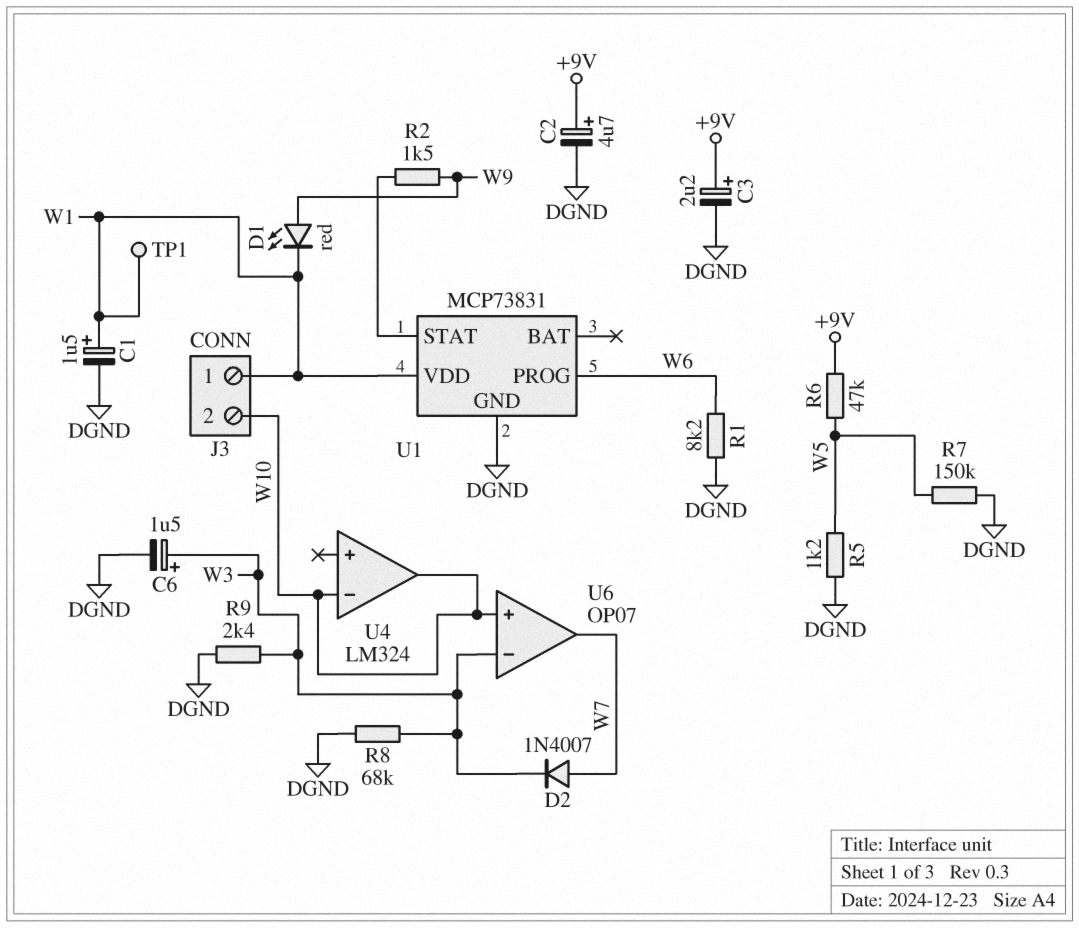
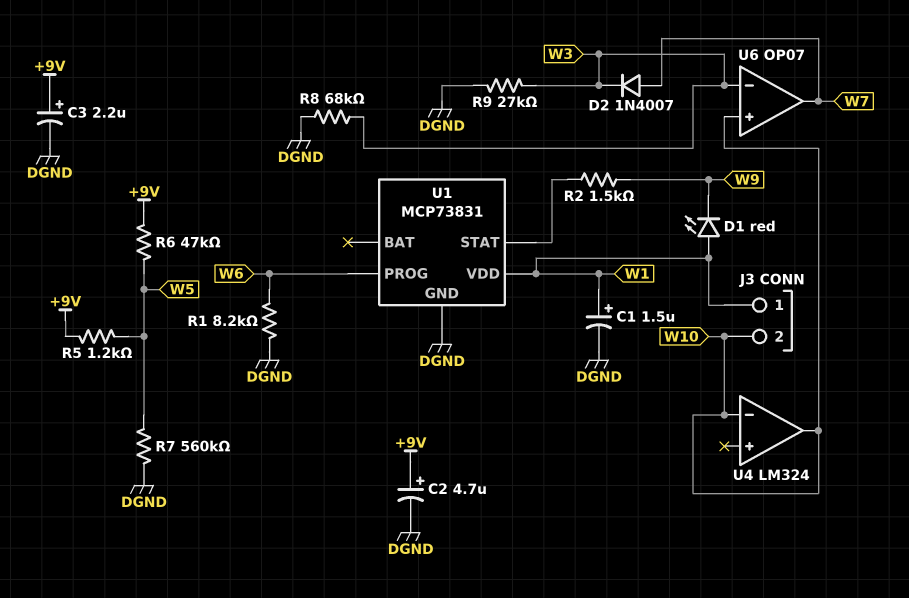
C6: 1.5uF (plus W3, minus DGND) -> none
D1: LED red (A W9, K W1) -> LED red (A W1, K W9)
R5: 1.2k (DGND, W5) -> 1.2k (+9V, W5)
R7: 150k (DGND, W5) -> 560k (DGND, W5)
R9: 2.4k (DGND, W3) -> 27k (DGND, W3)
TP1: test point (W1) -> none

